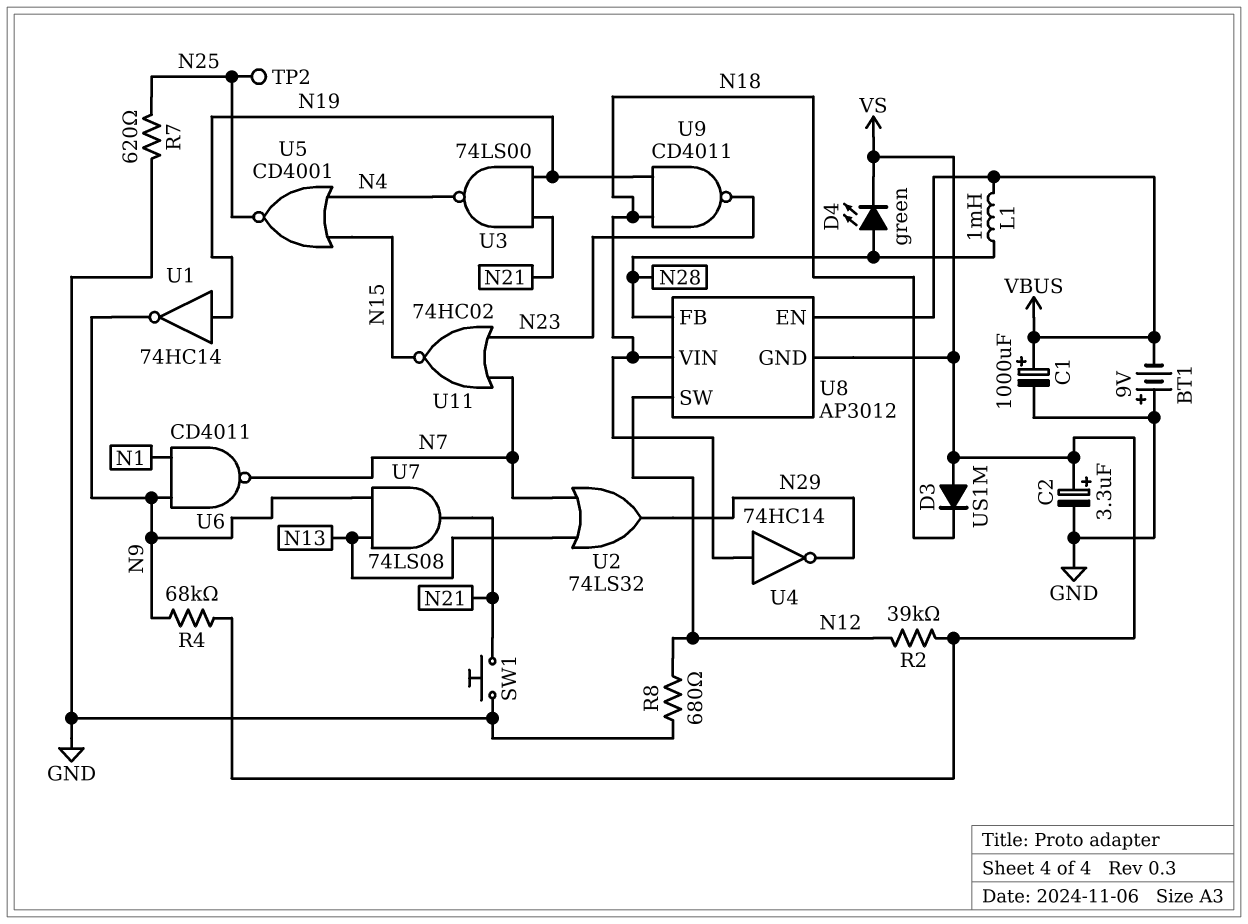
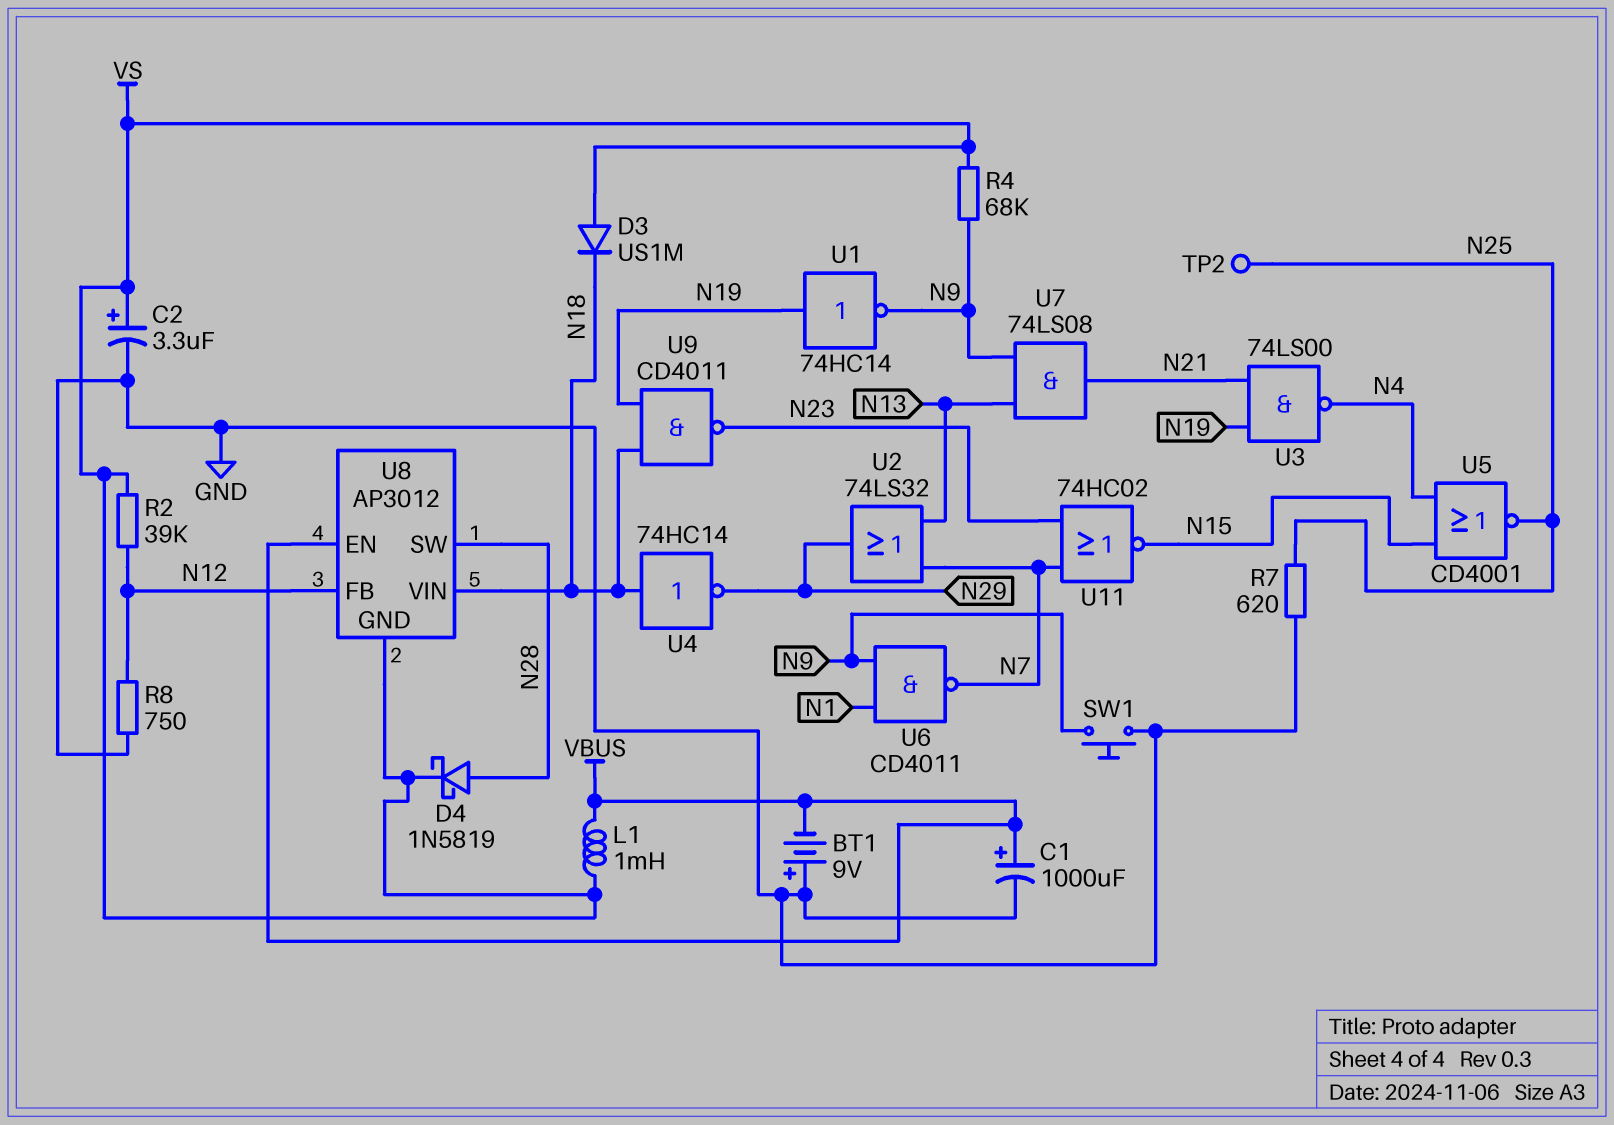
D4: LED green (A N28, K VS) -> schottky 1N5819 (A N28, K VS)
L1: 1mH (N28, VBUS) -> 1mH (VBUS, VS)
R8: 680 (GND, N12) -> 750 (GND, N12)
SW1: button (GND, N21) -> button (GND, N9)
U8 pin FB: N28 -> N12
U8 pin SW: N12 -> N28

